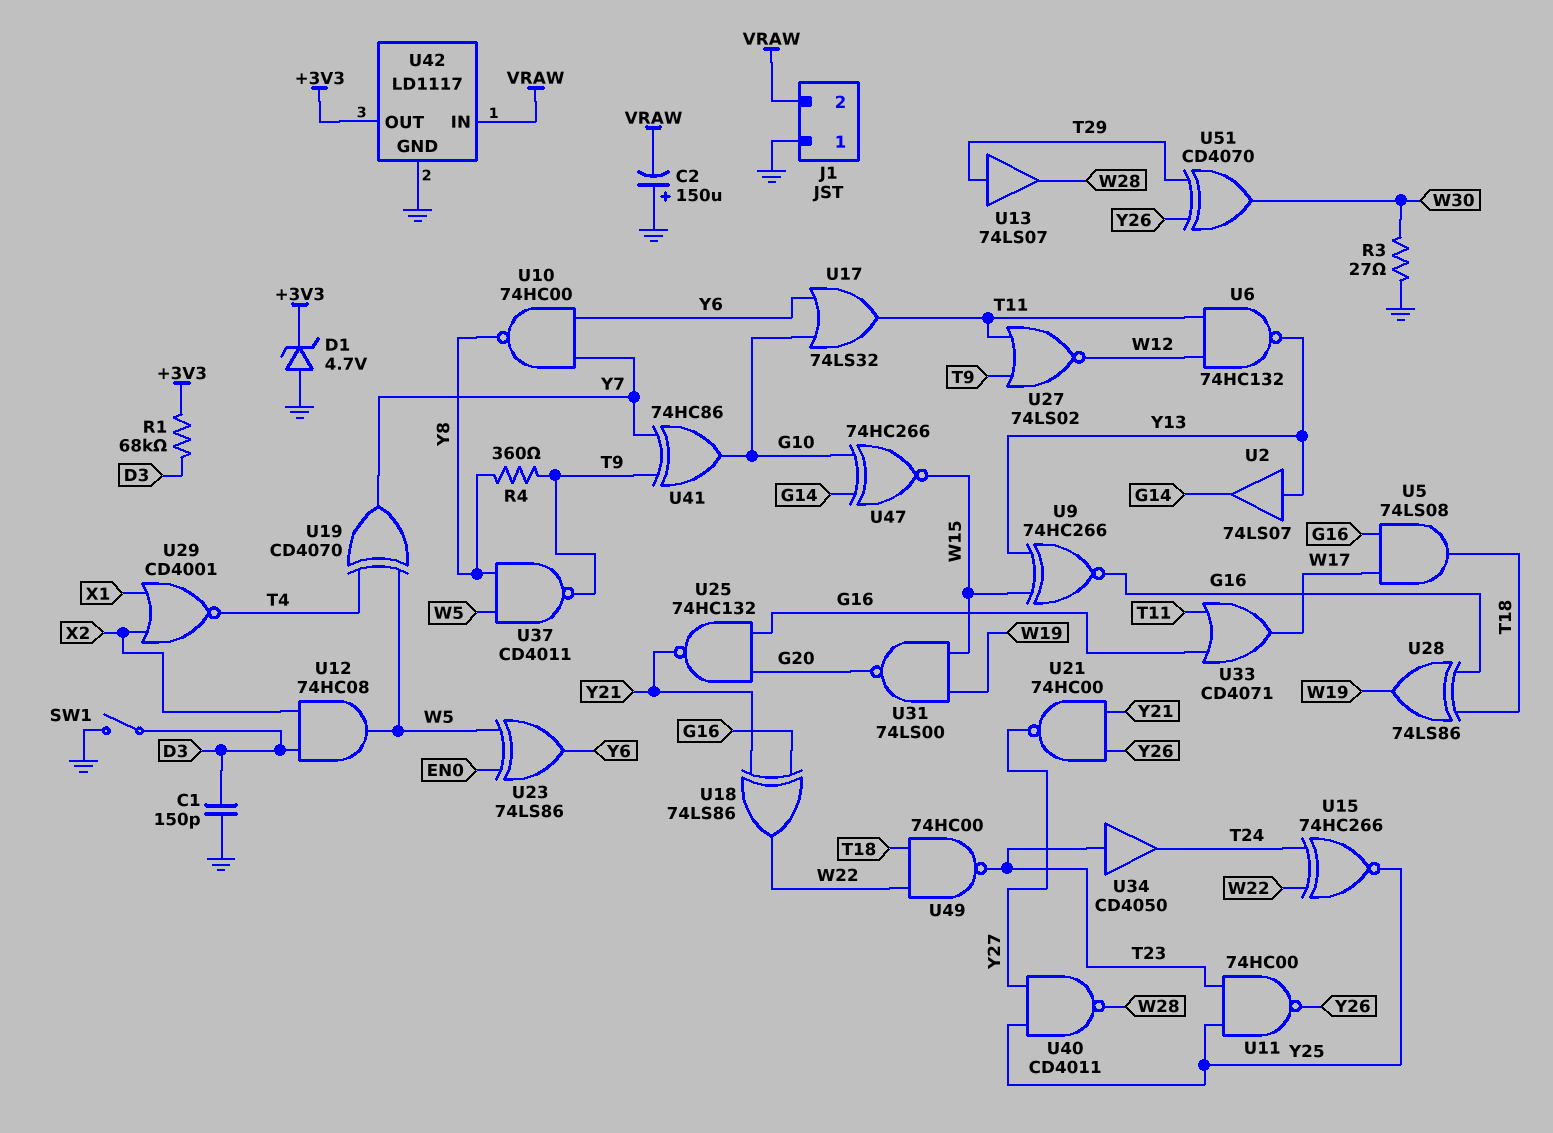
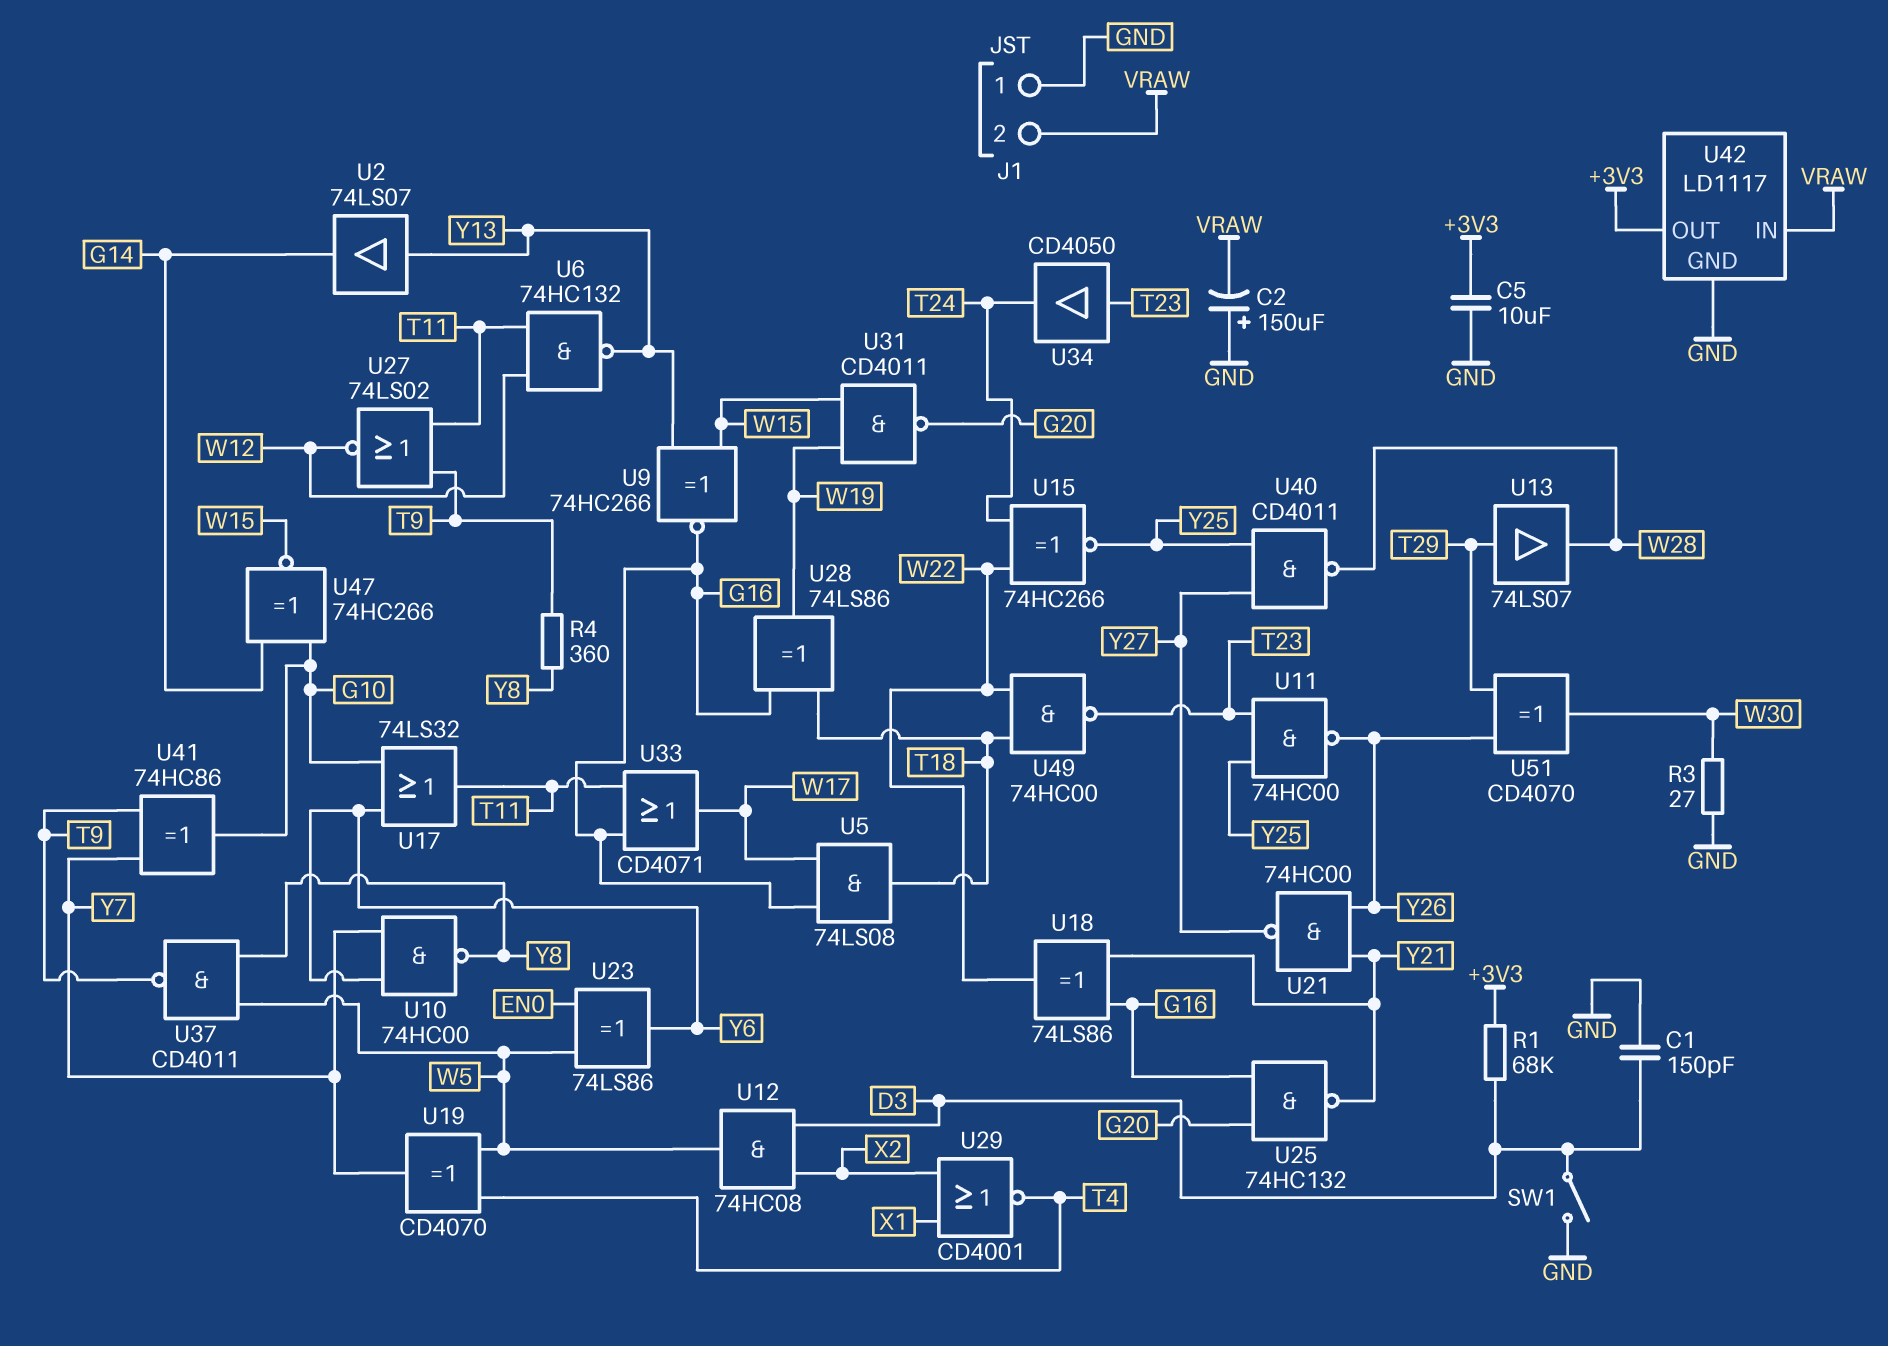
C5: none -> 10uF (+3V3, GND)
D1: zener 4.7V (A GND, K +3V3) -> none
U31: NAND 74LS00 (in W15, in W19, out G20) -> NAND CD4011 (in W15, in W19, out G20)

